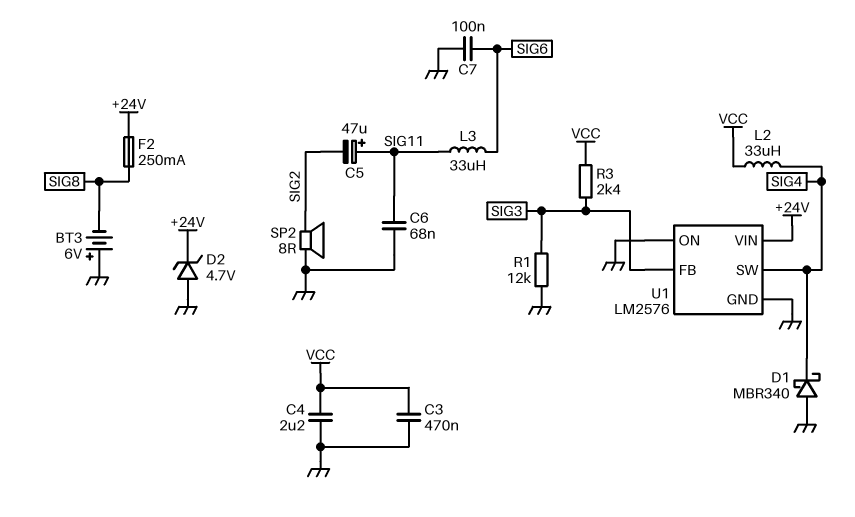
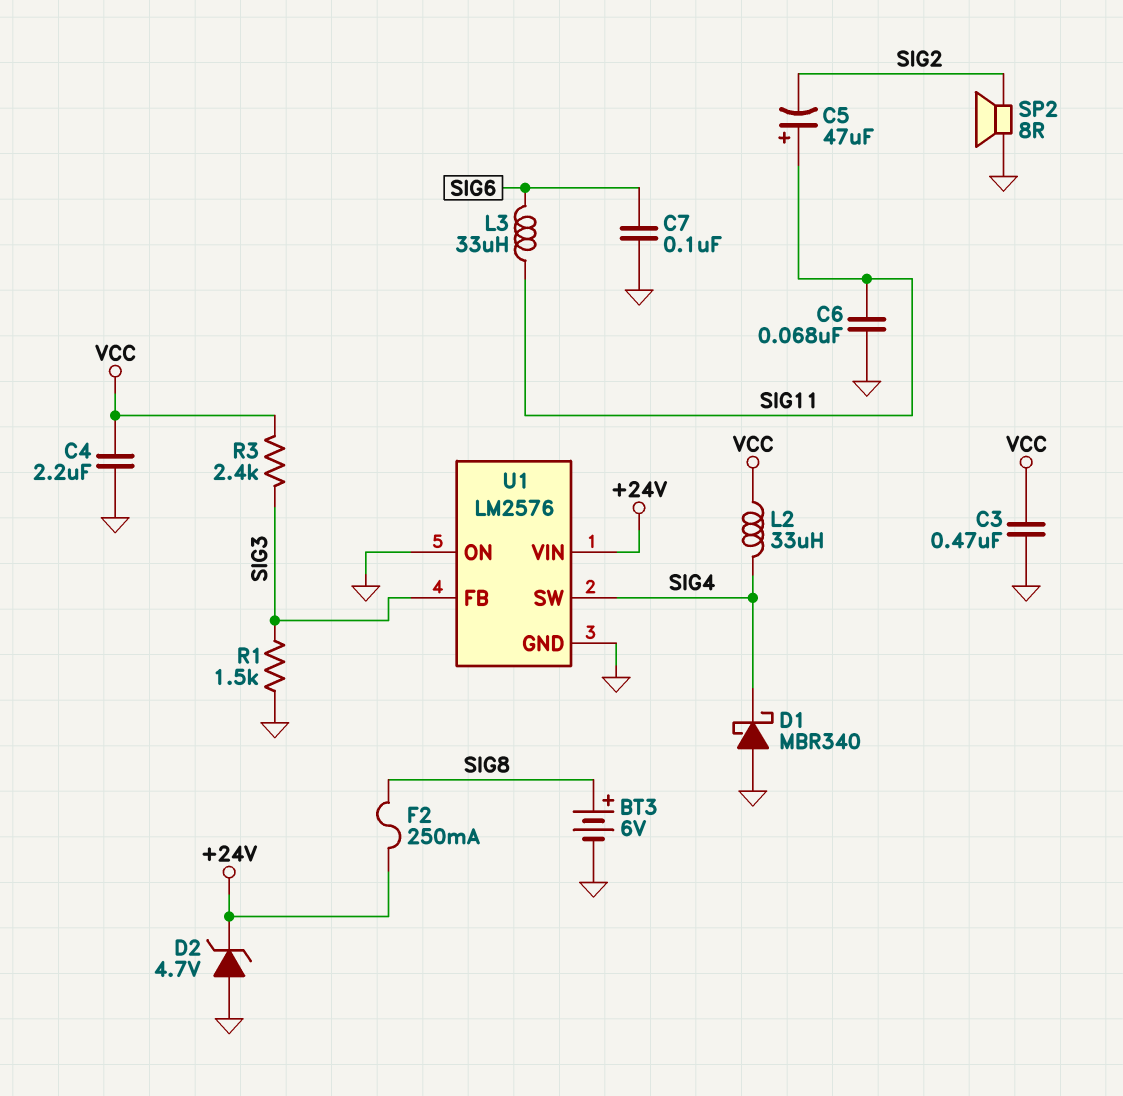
BT3: 6V (plus GND, minus SIG8) -> 6V (plus SIG8, minus GND)
R1: 12k (GND, SIG3) -> 1.5k (GND, SIG3)

